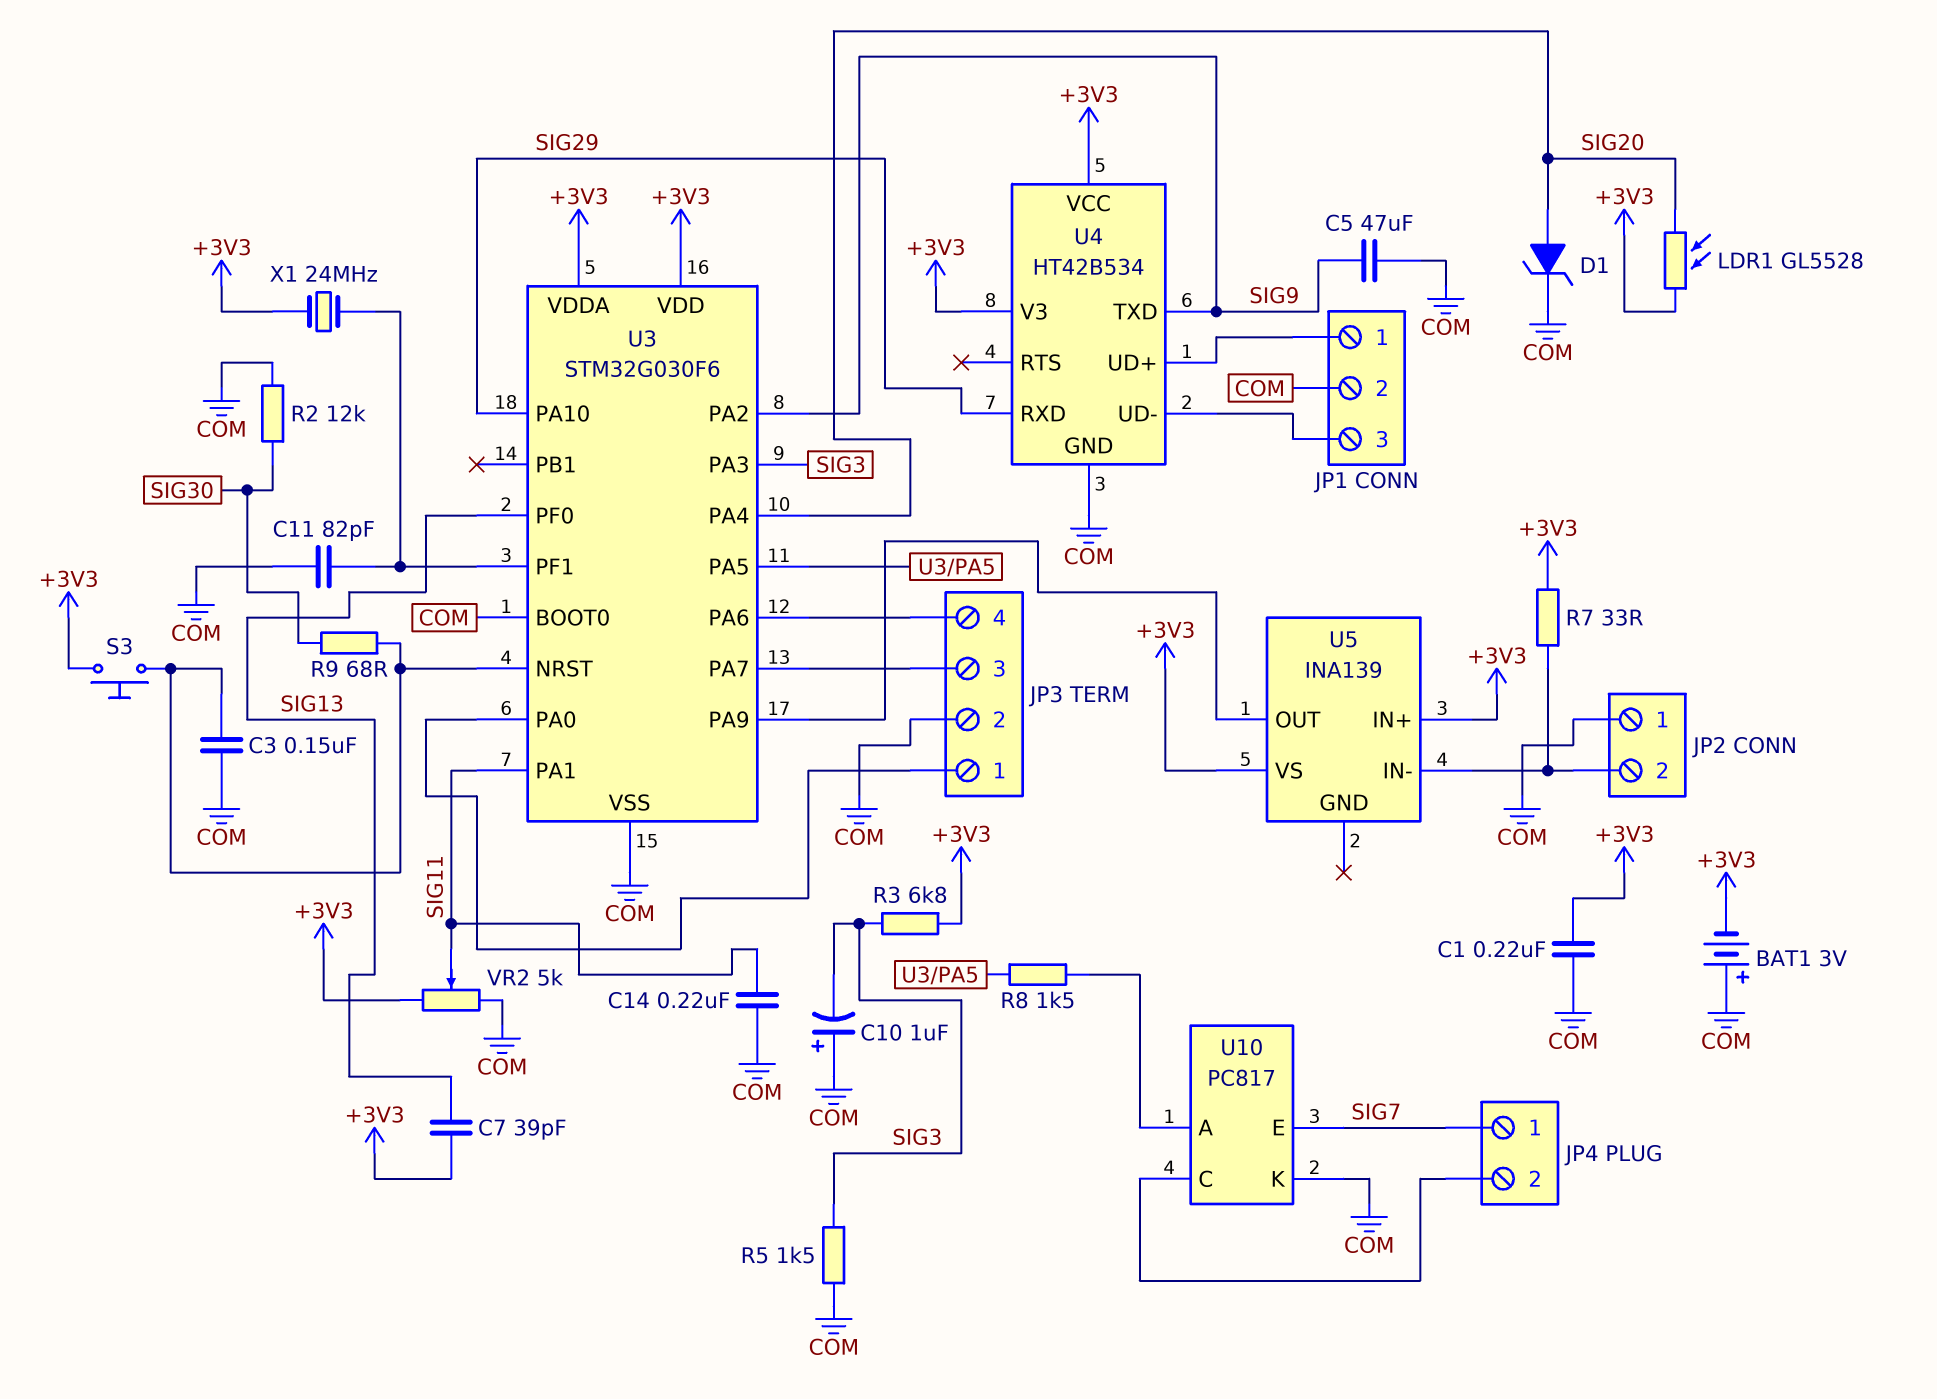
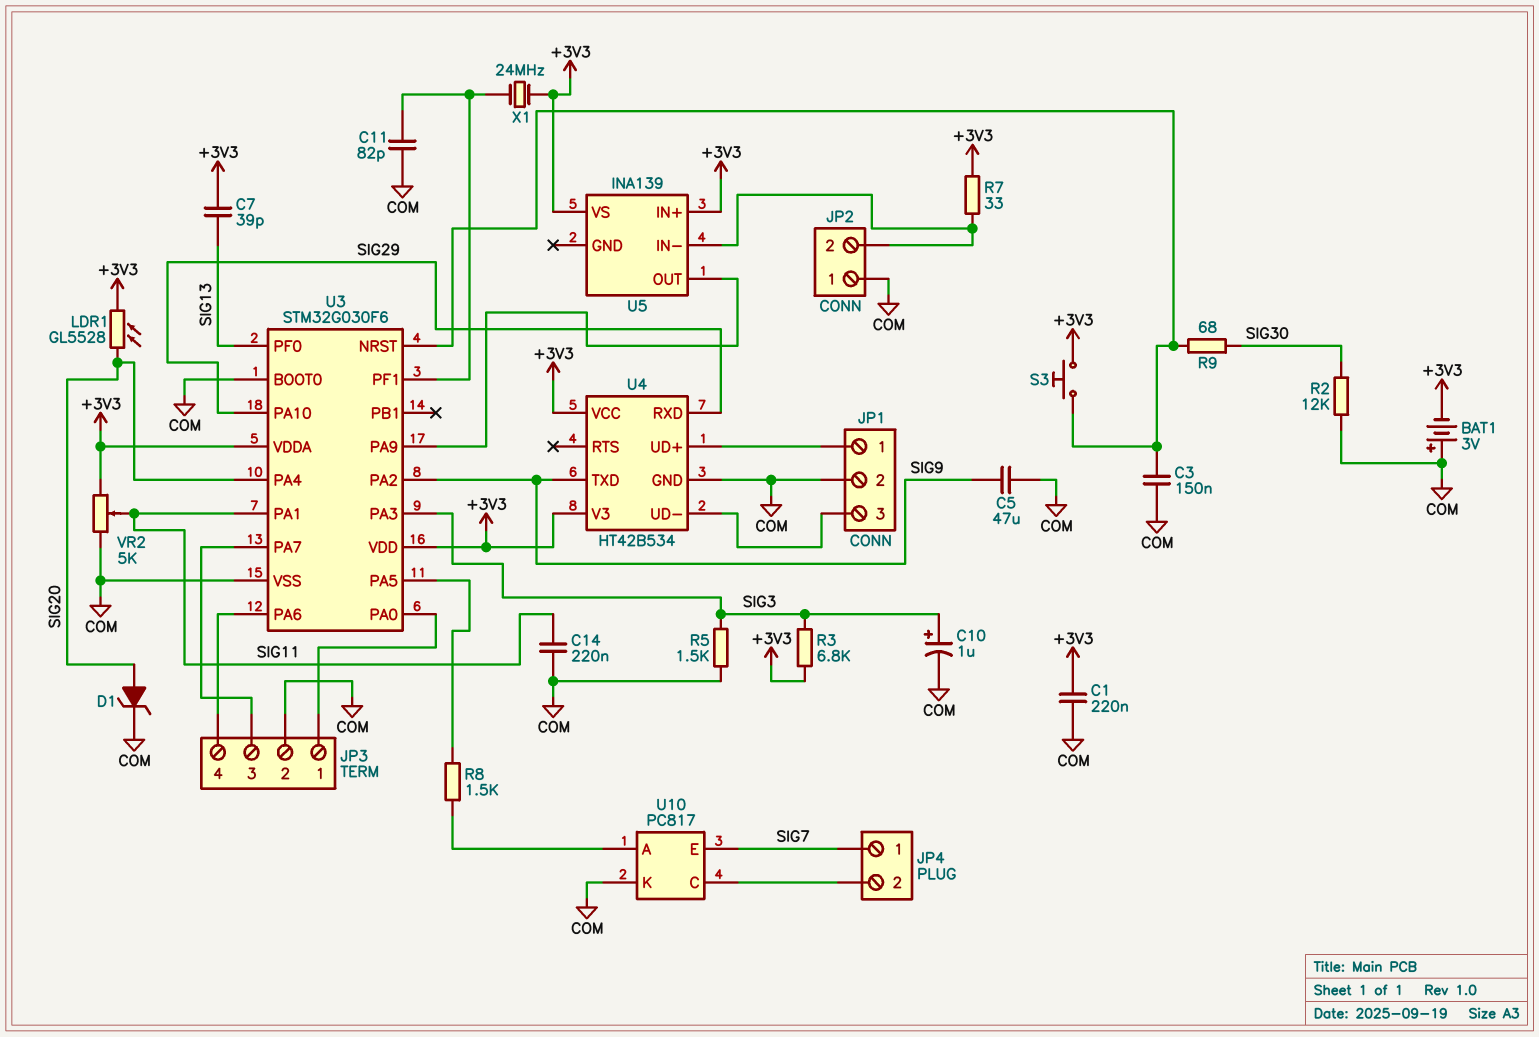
C10: 1uF (plus COM, minus SIG3) -> 1uF (plus SIG3, minus COM)

